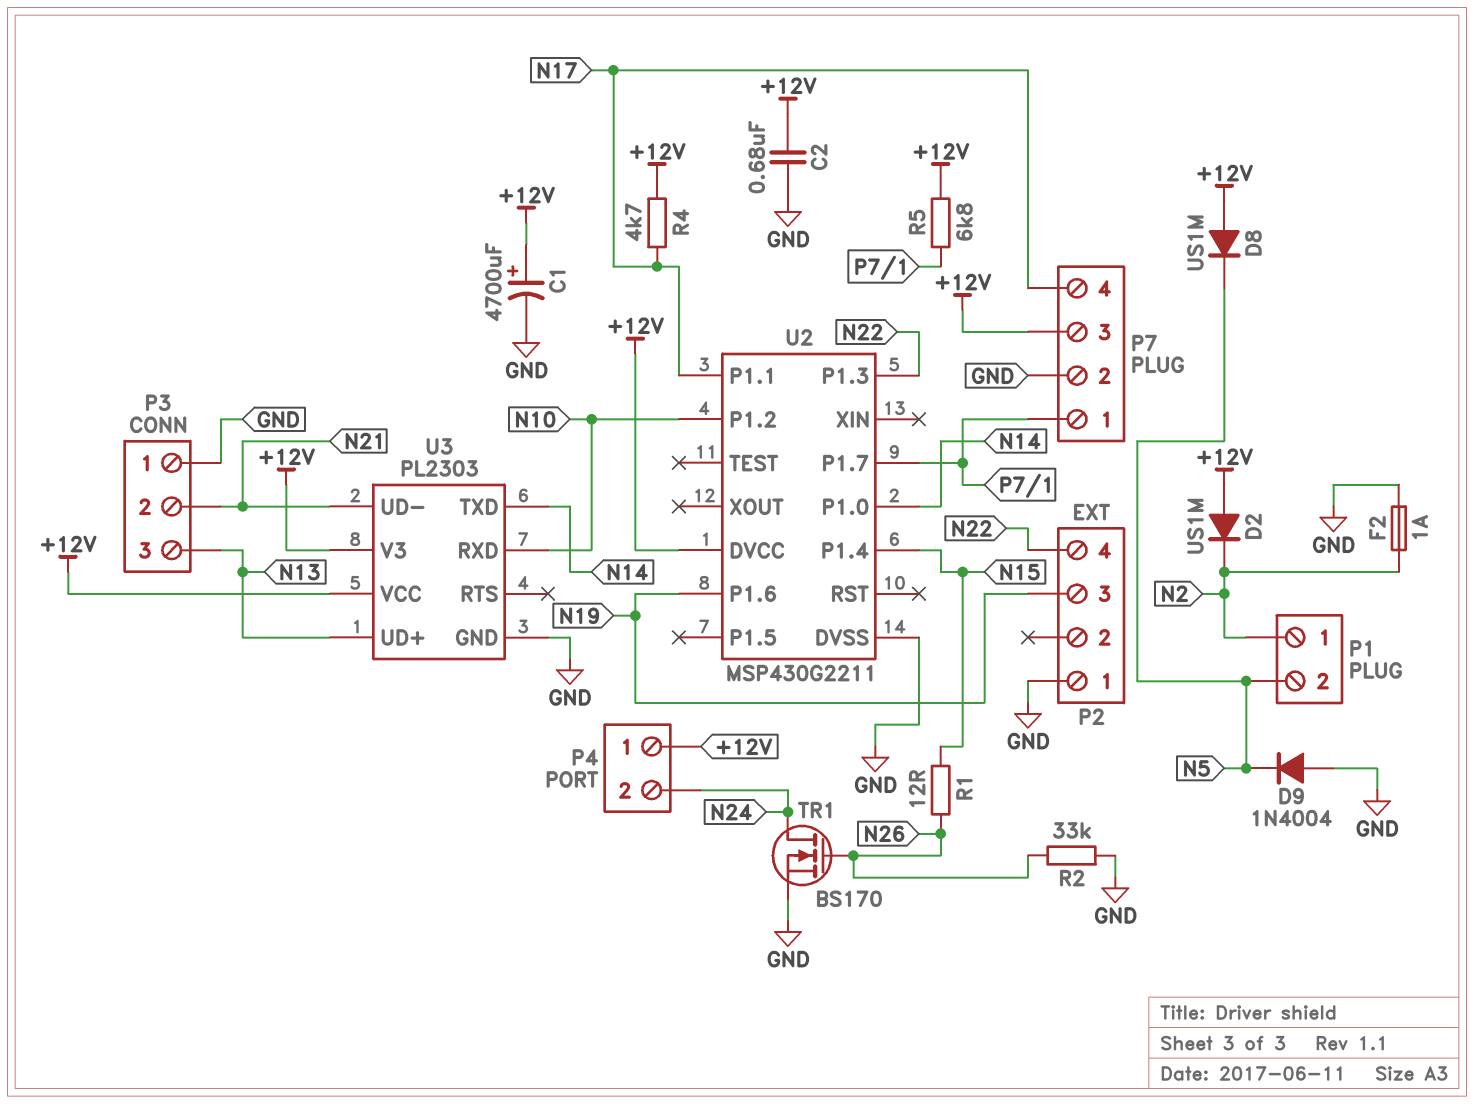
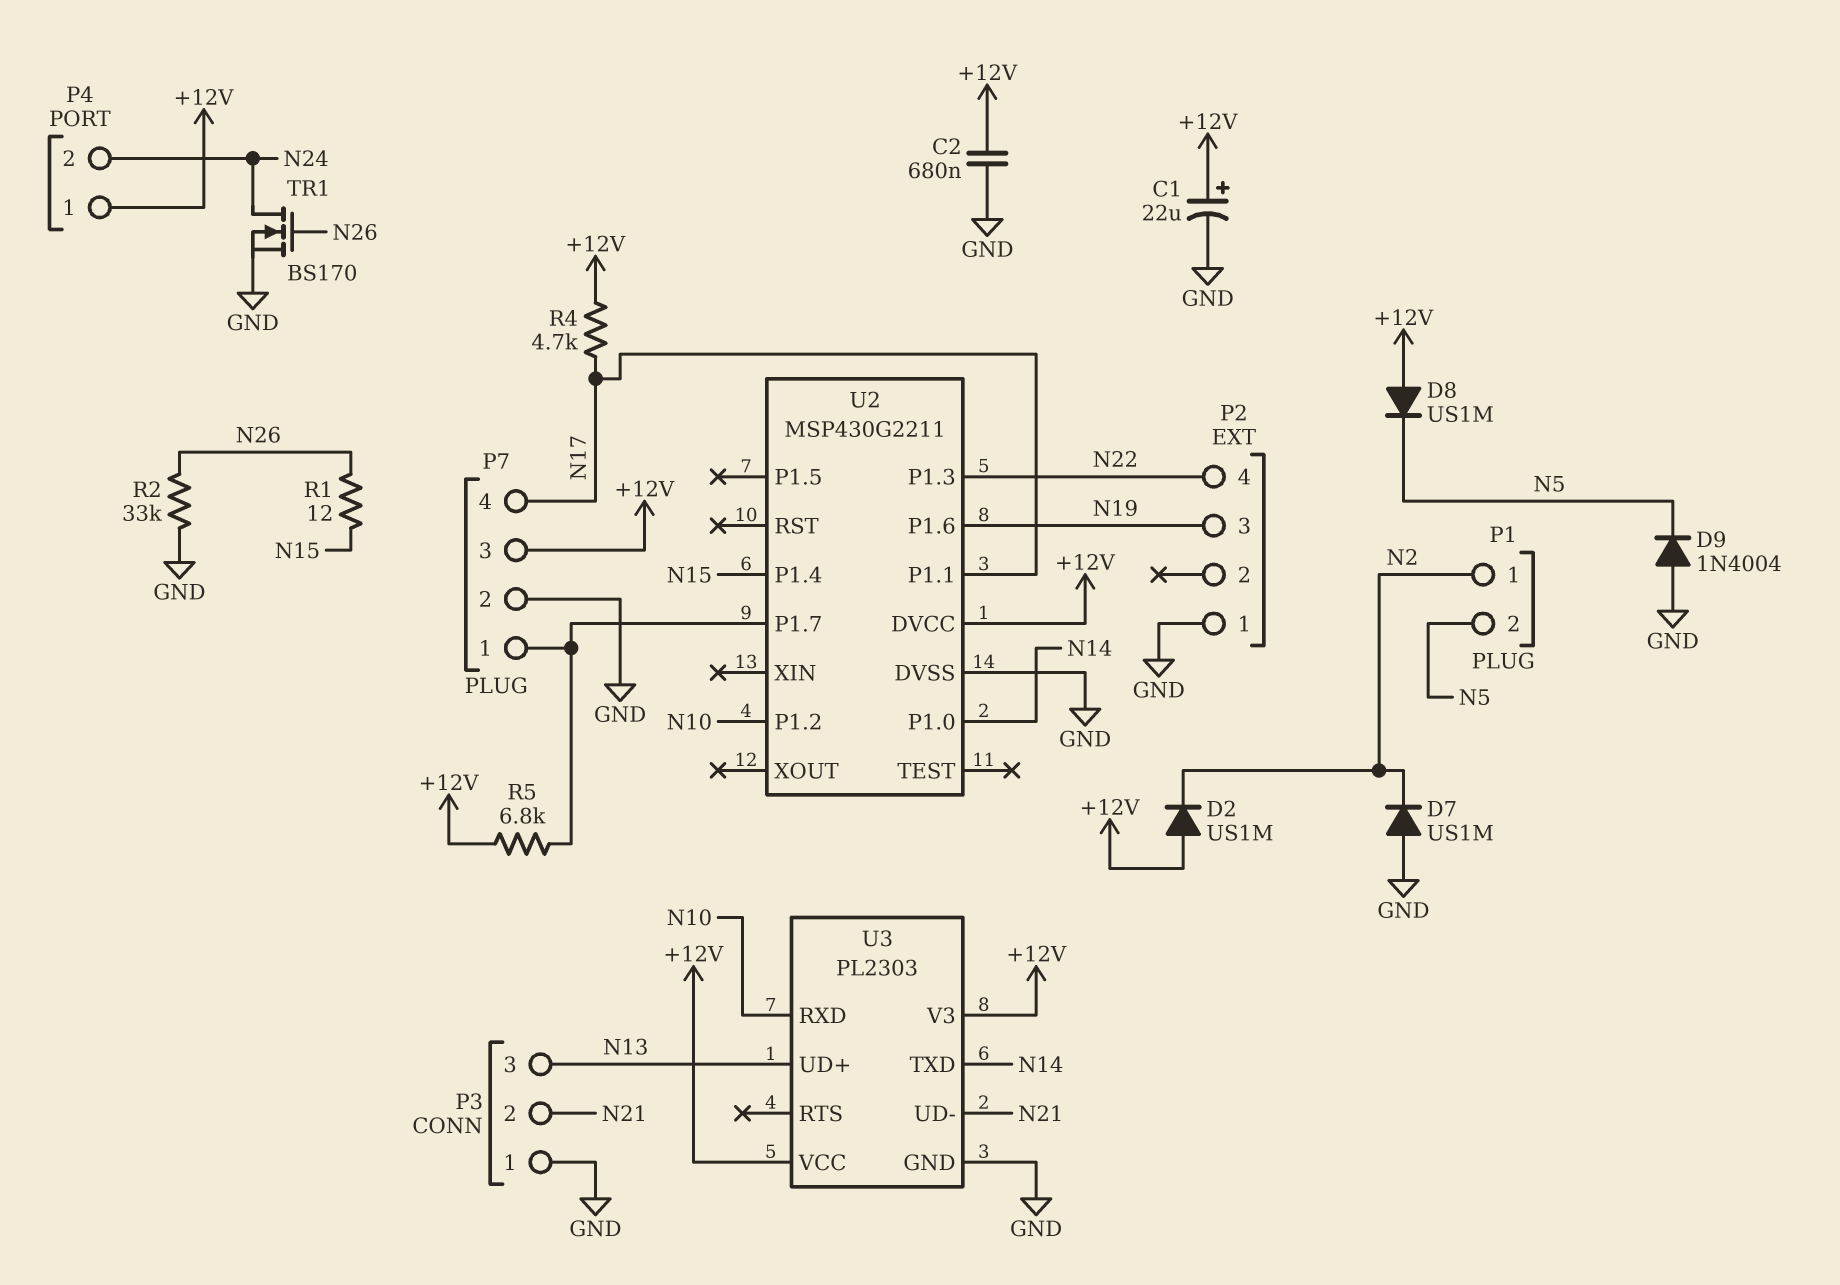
C1: 4700uF (plus +12V, minus GND) -> 22uF (plus +12V, minus GND)
D7: none -> diode US1M (A GND, K N2)
F2: 1A (GND, N2) -> none

